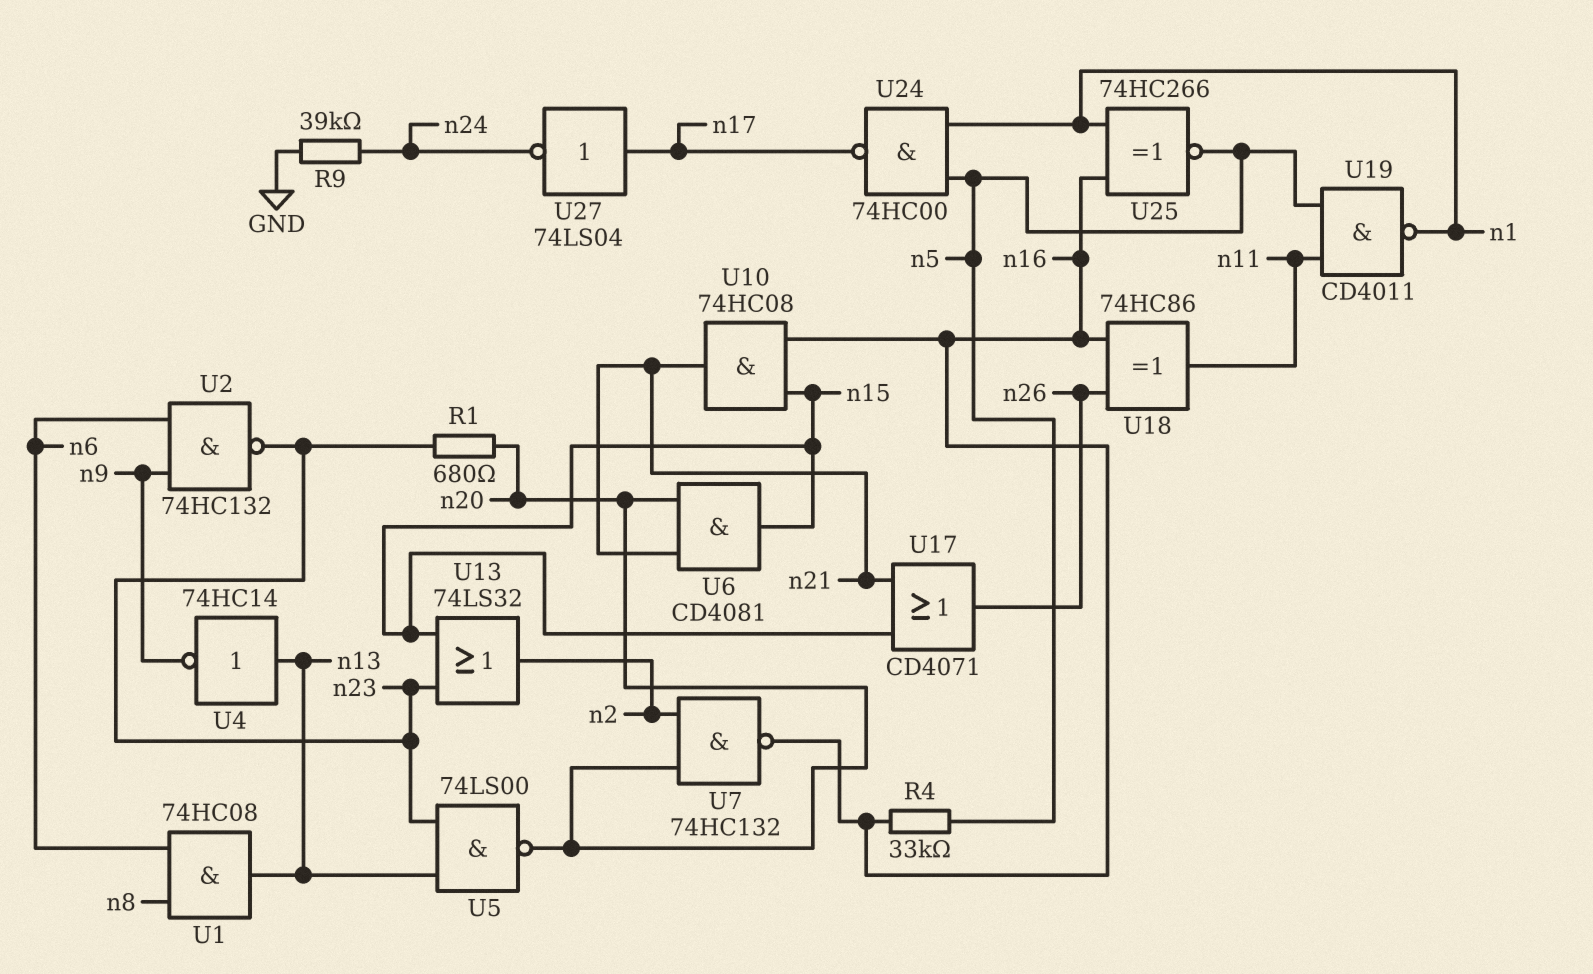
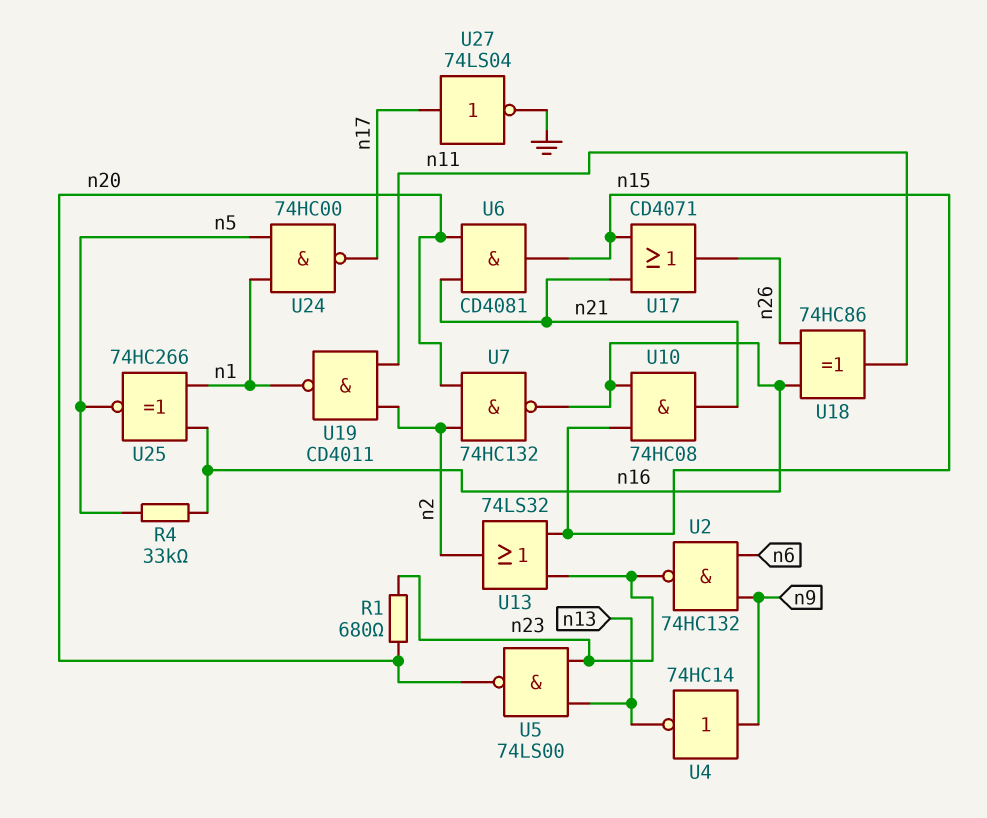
R9: 39k (GND, n24) -> none
U1: AND 74HC08 (in n6, in n8, out n13) -> none
U4: NOT 74HC14 (in n13, out n9) -> NOT 74HC14 (in n9, out n13)
U19: NAND CD4011 (in n5, in n11, out n1) -> NAND CD4011 (in n2, in n11, out n1)
U27: NOT 74LS04 (in n17, out n24) -> NOT 74LS04 (in n17, out GND)

